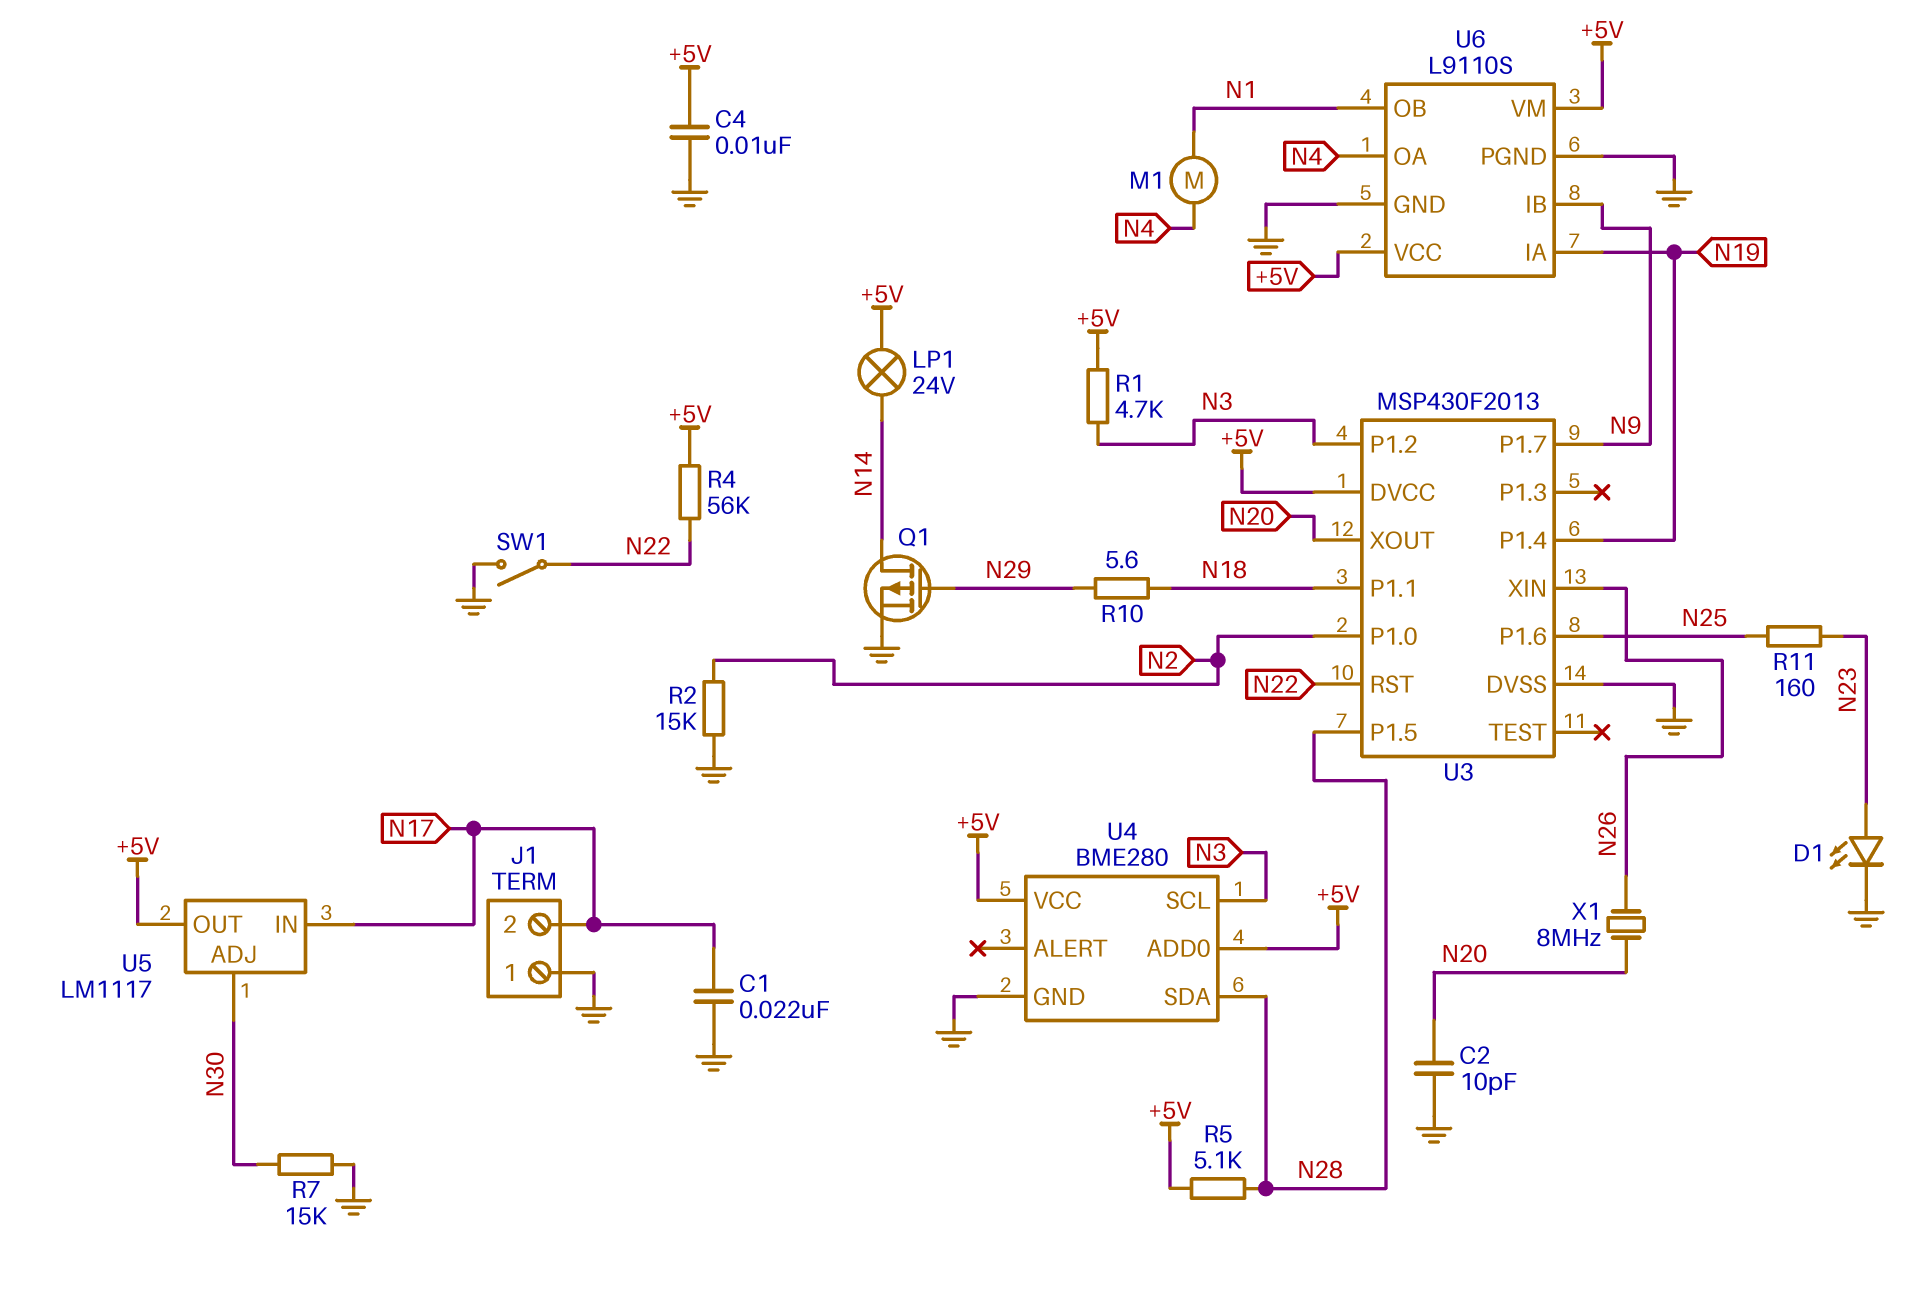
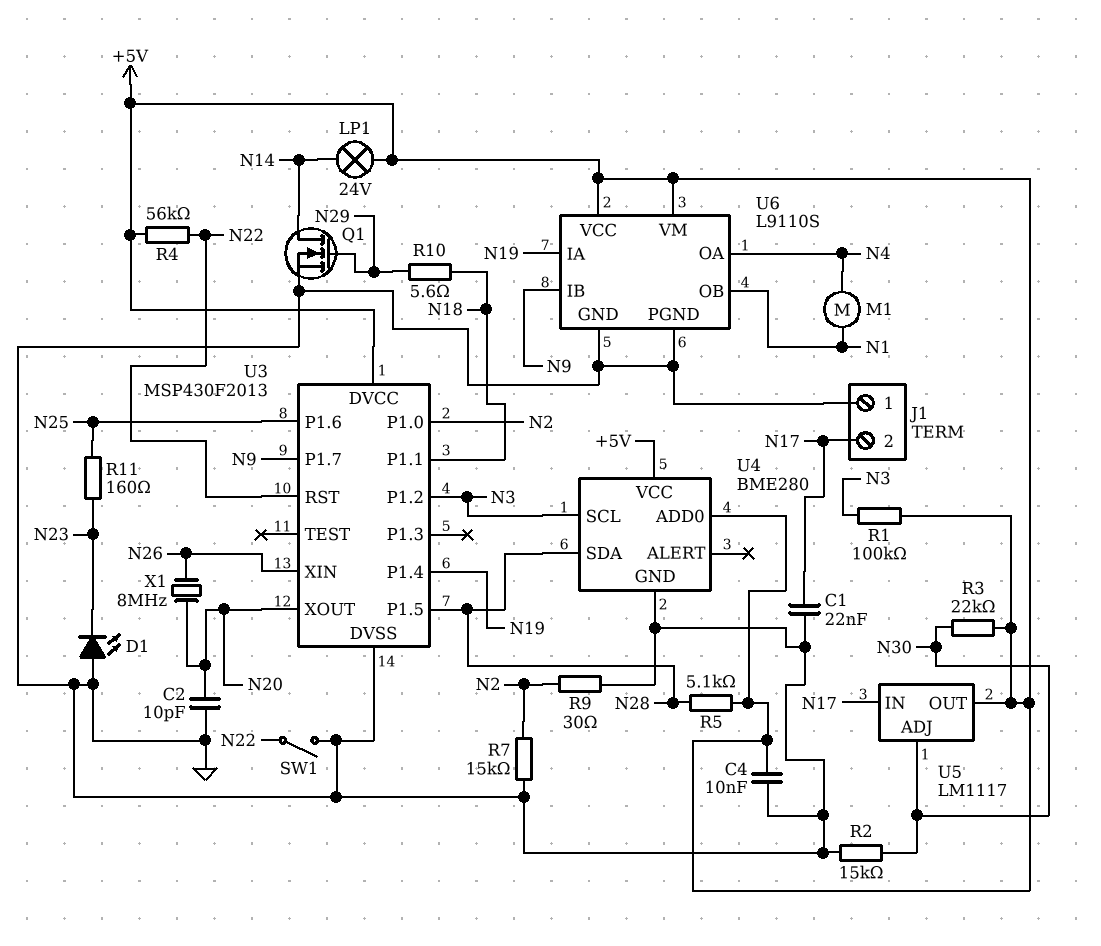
D1: LED (A N23, K GND) -> LED (A GND, K N23)
Q1: PMOS (G N29, D N14, S GND) -> NMOS (G N29, D N14, S GND)
R1: 4.7k (+5V, N3) -> 100k (+5V, N3)
R2: 15k (GND, N2) -> 15k (GND, N30)
R3: none -> 22k (+5V, N30)
R7: 15k (GND, N30) -> 15k (GND, N2)
R9: none -> 30 (GND, N2)

